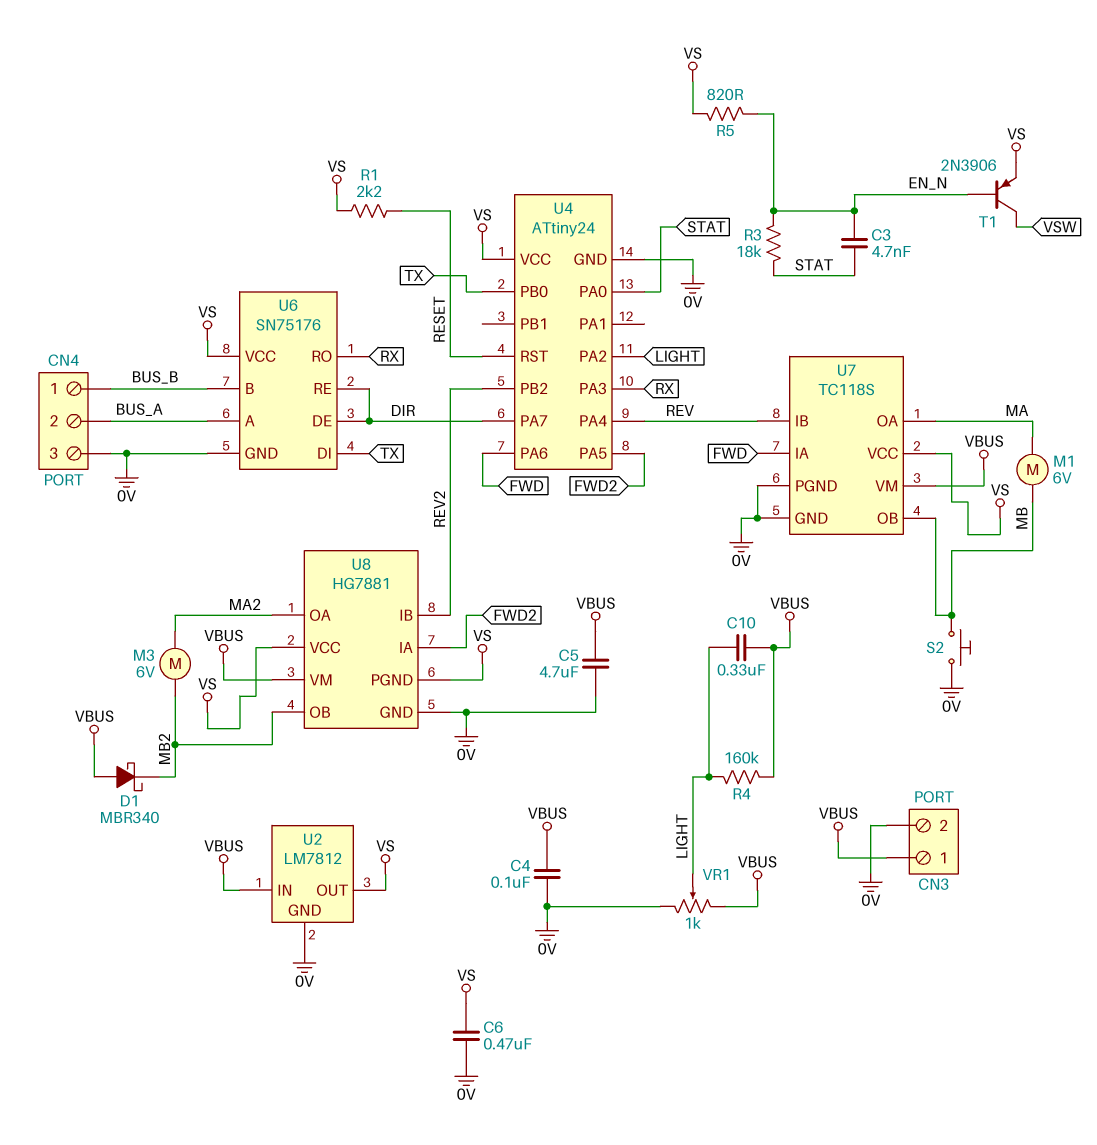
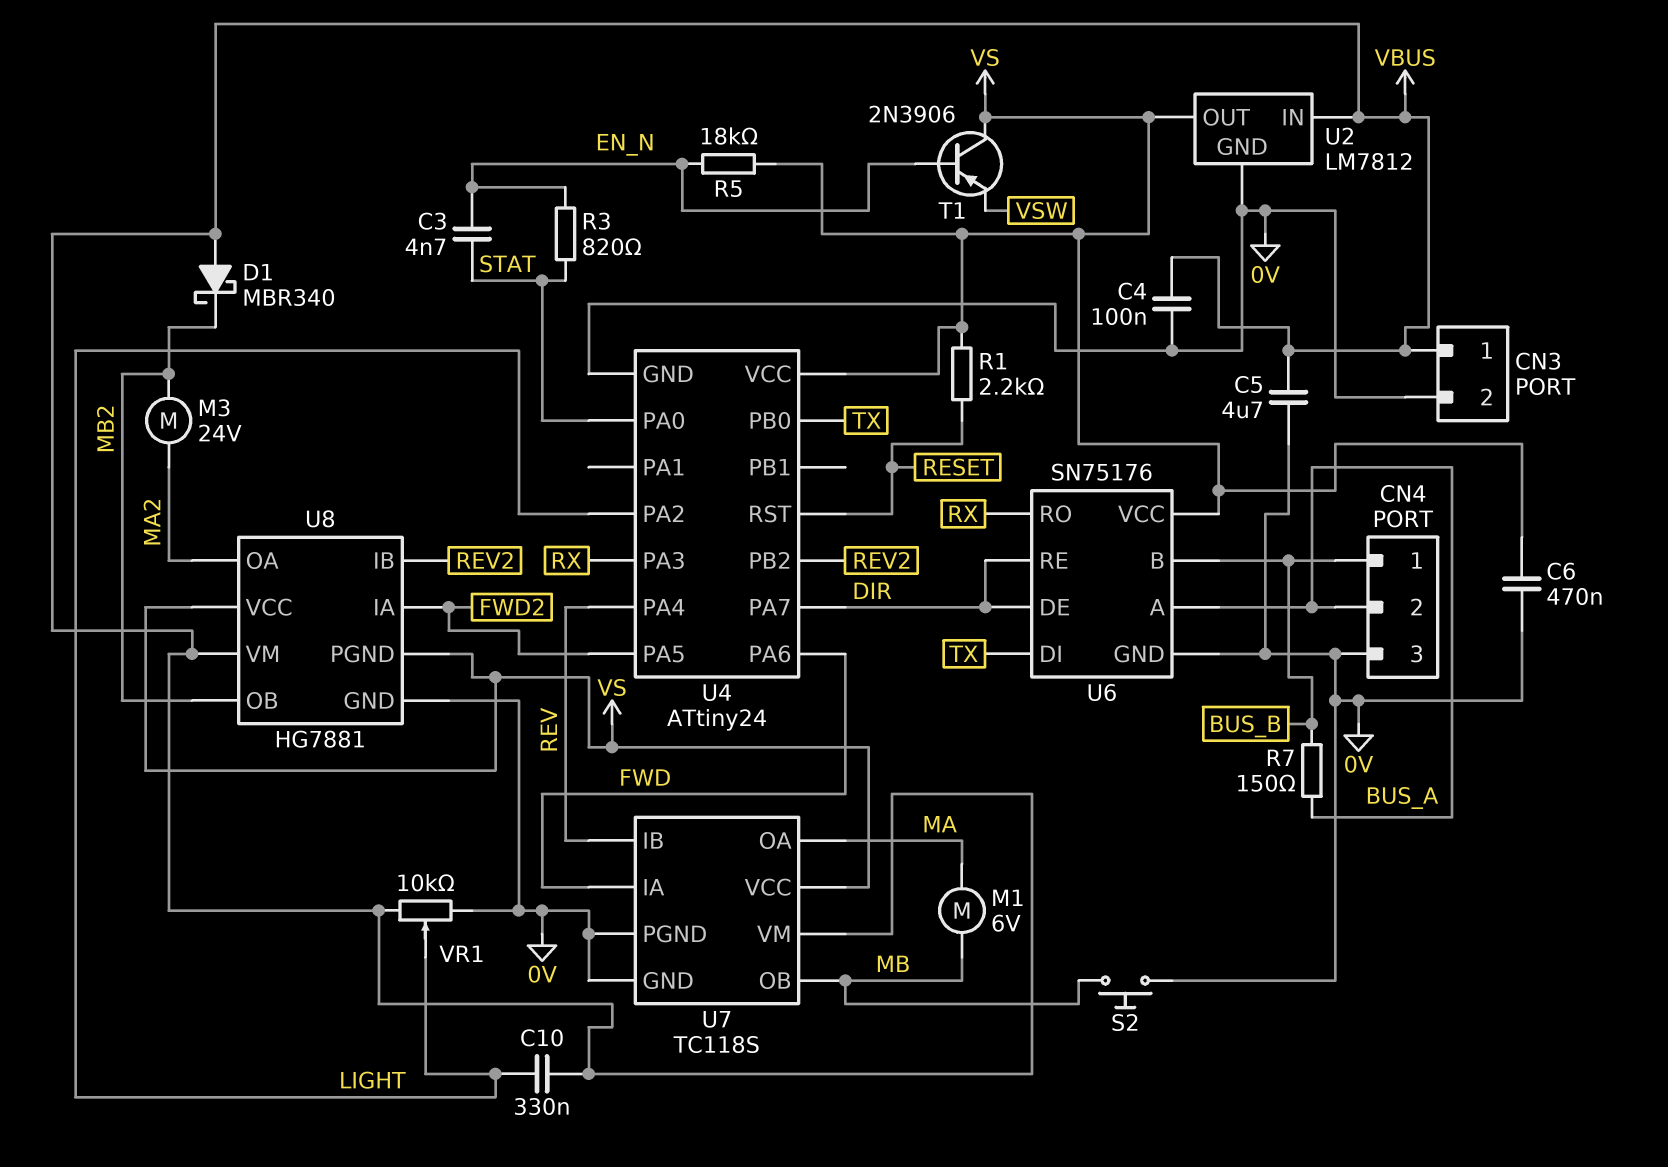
M3: motor 6V (MA2, MB2) -> motor 24V (MA2, MB2)
R3: 18k (EN_N, STAT) -> 820 (EN_N, STAT)
R4: 160k (LIGHT, VBUS) -> none
R5: 820 (EN_N, VS) -> 18k (EN_N, VS)
R7: none -> 150 (BUS_A, BUS_B)
T1: PNP 2N3906 (B EN_N, C VSW, E VS) -> PNP 2N3906 (B EN_N, C VS, E VSW)
VR1: 1k (0V, VBUS, wiper LIGHT) -> 10k (0V, VBUS, wiper LIGHT)

